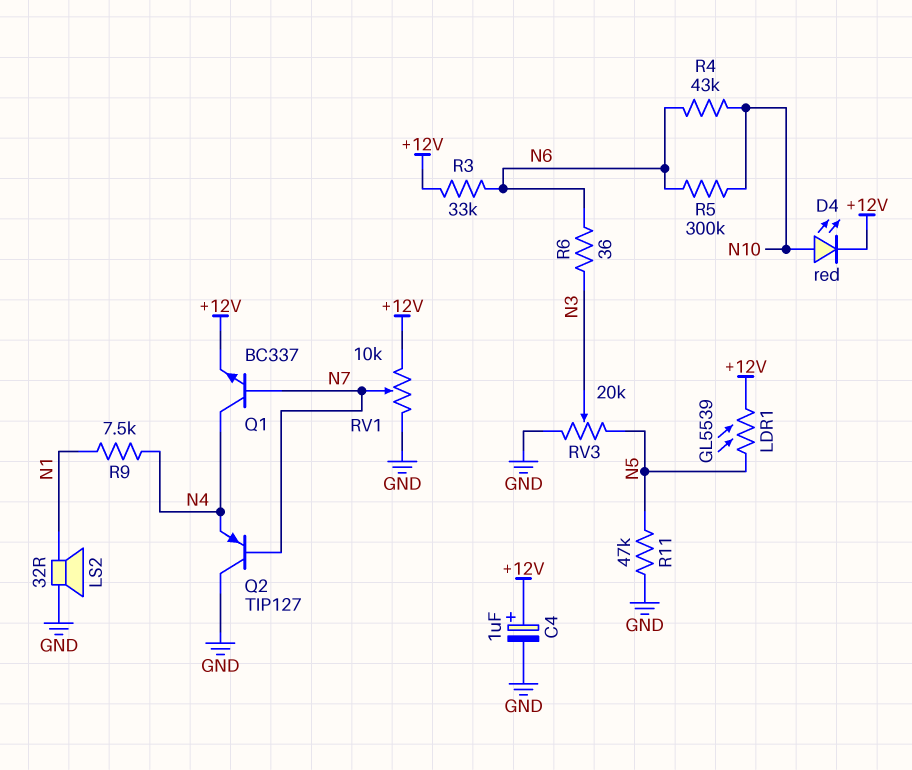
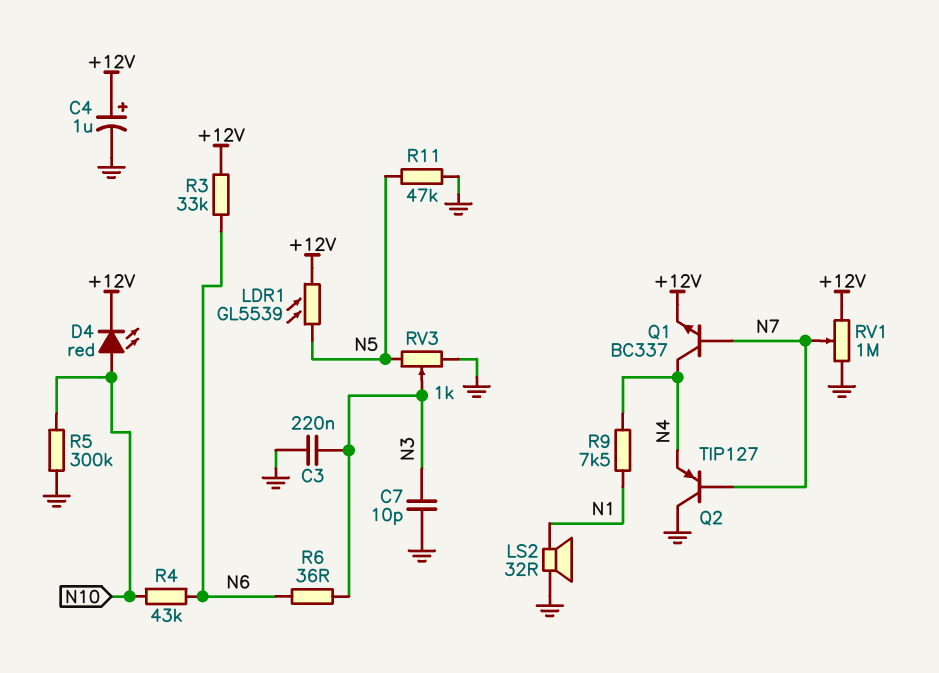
C3: none -> 220nF (GND, N3)
C7: none -> 10pF (GND, N3)
R5: 300k (N6, N10) -> 300k (GND, N10)
RV1: 10k (+12V, GND, wiper N7) -> 1M (+12V, GND, wiper N7)
RV3: 20k (GND, N5, wiper N3) -> 1k (GND, N5, wiper N3)

